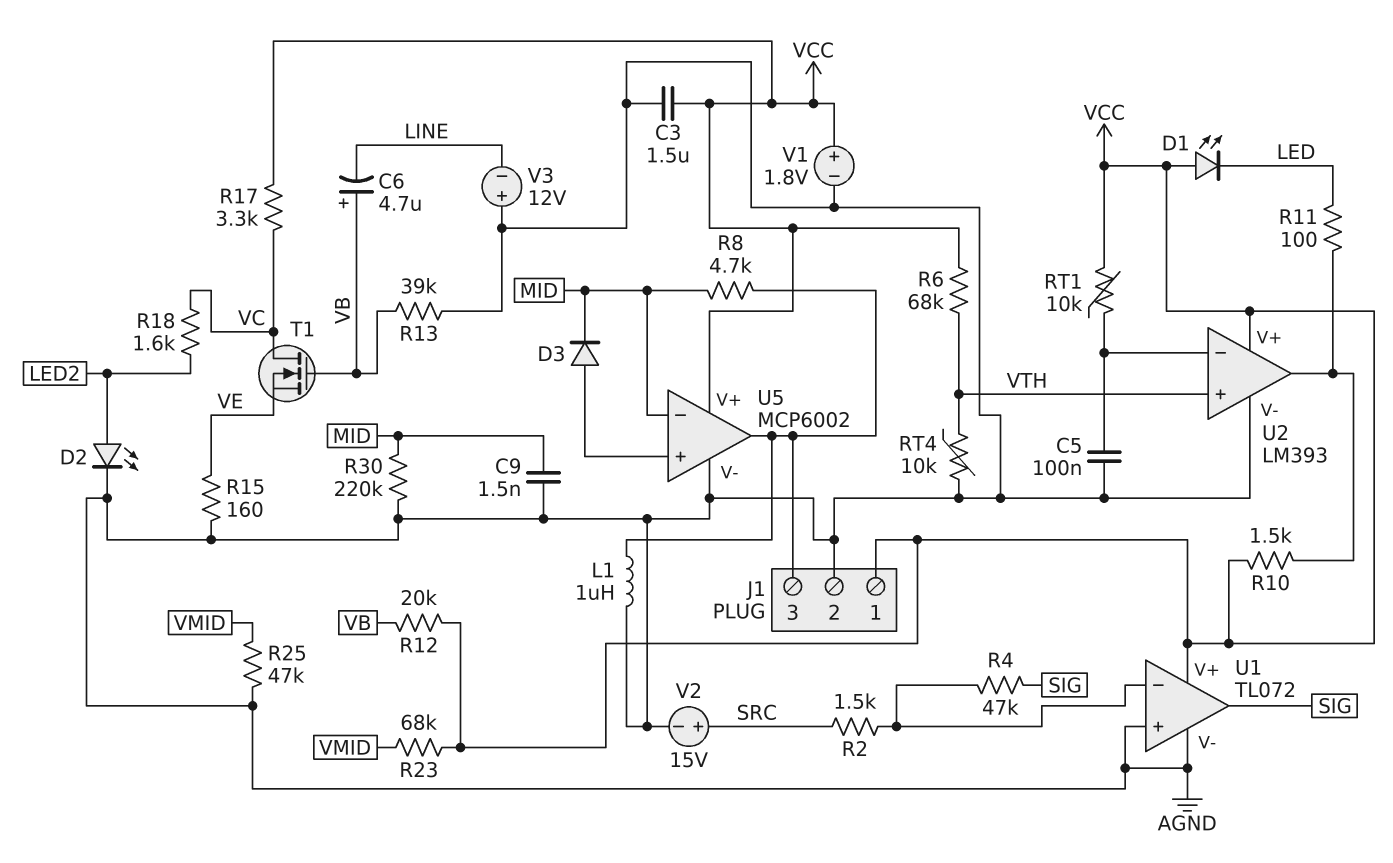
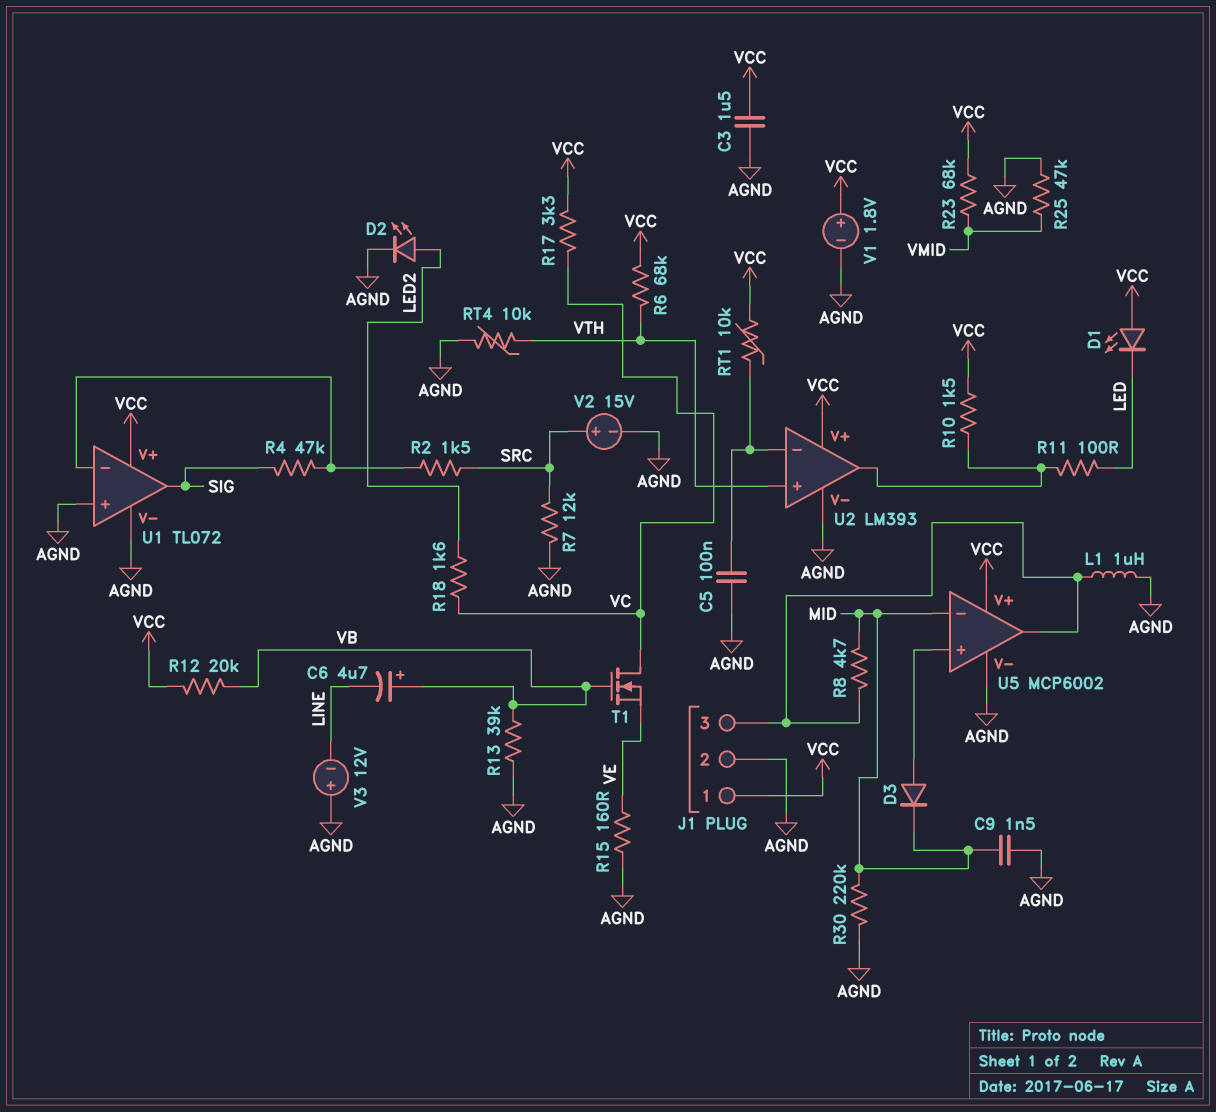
R7: none -> 12k (AGND, SRC)

